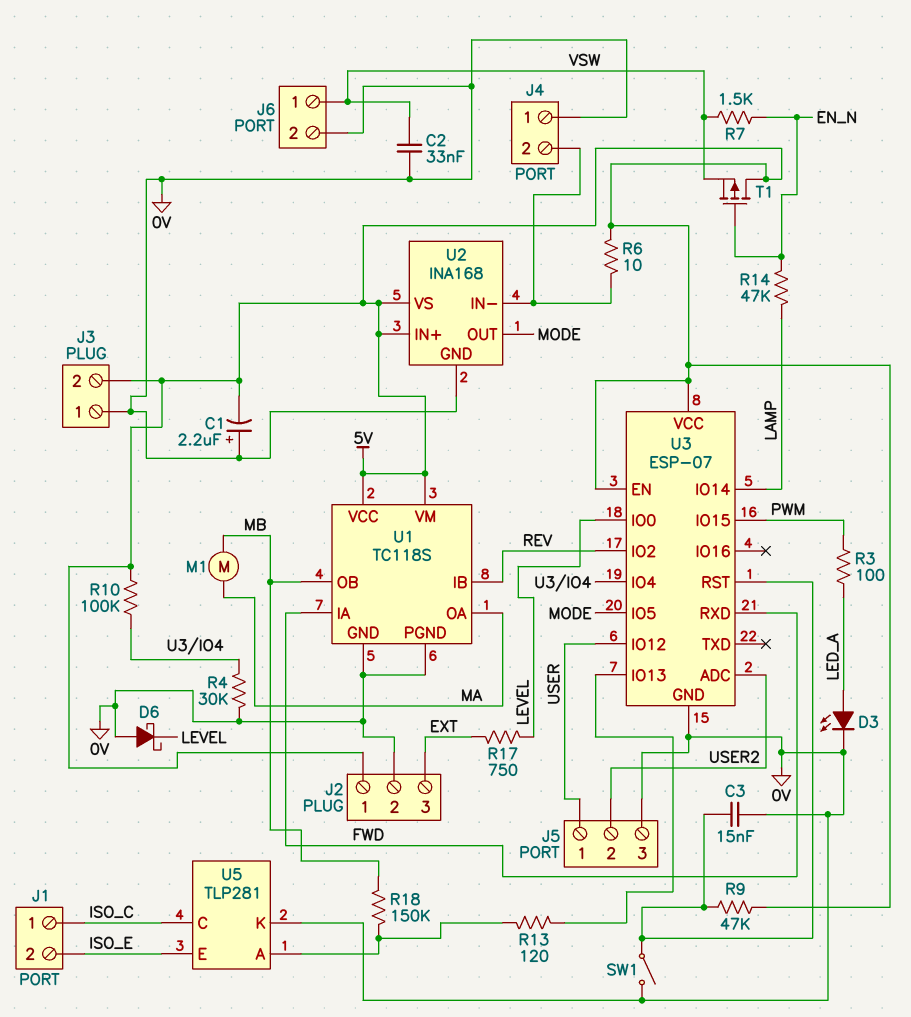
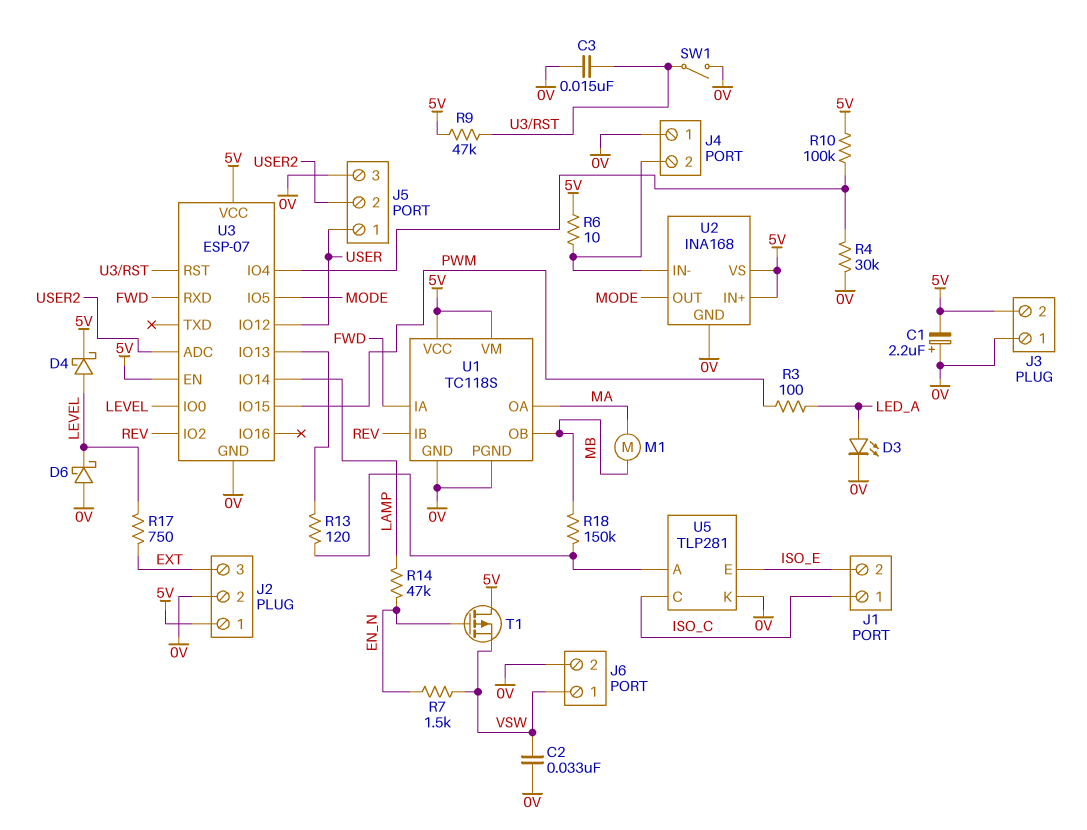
D4: none -> schottky (A LEVEL, K 5V)

